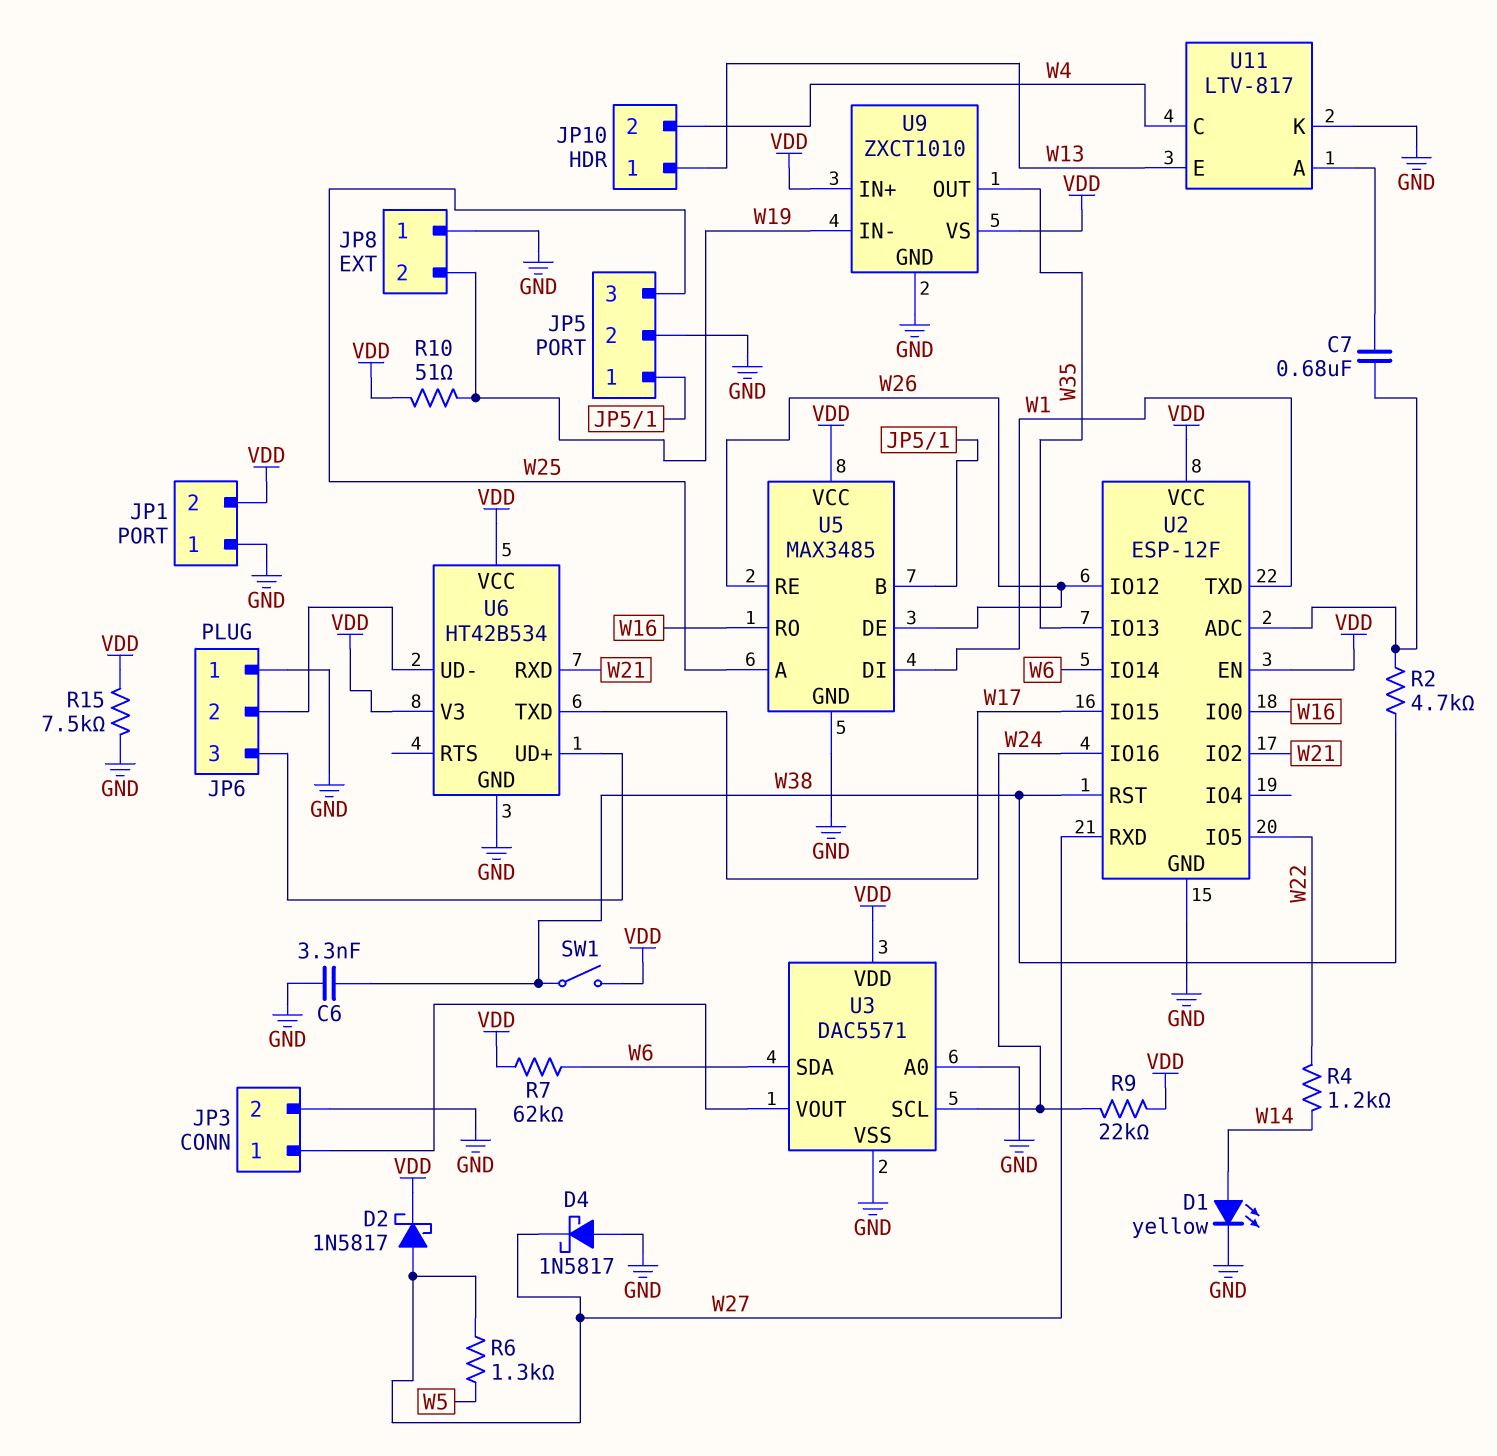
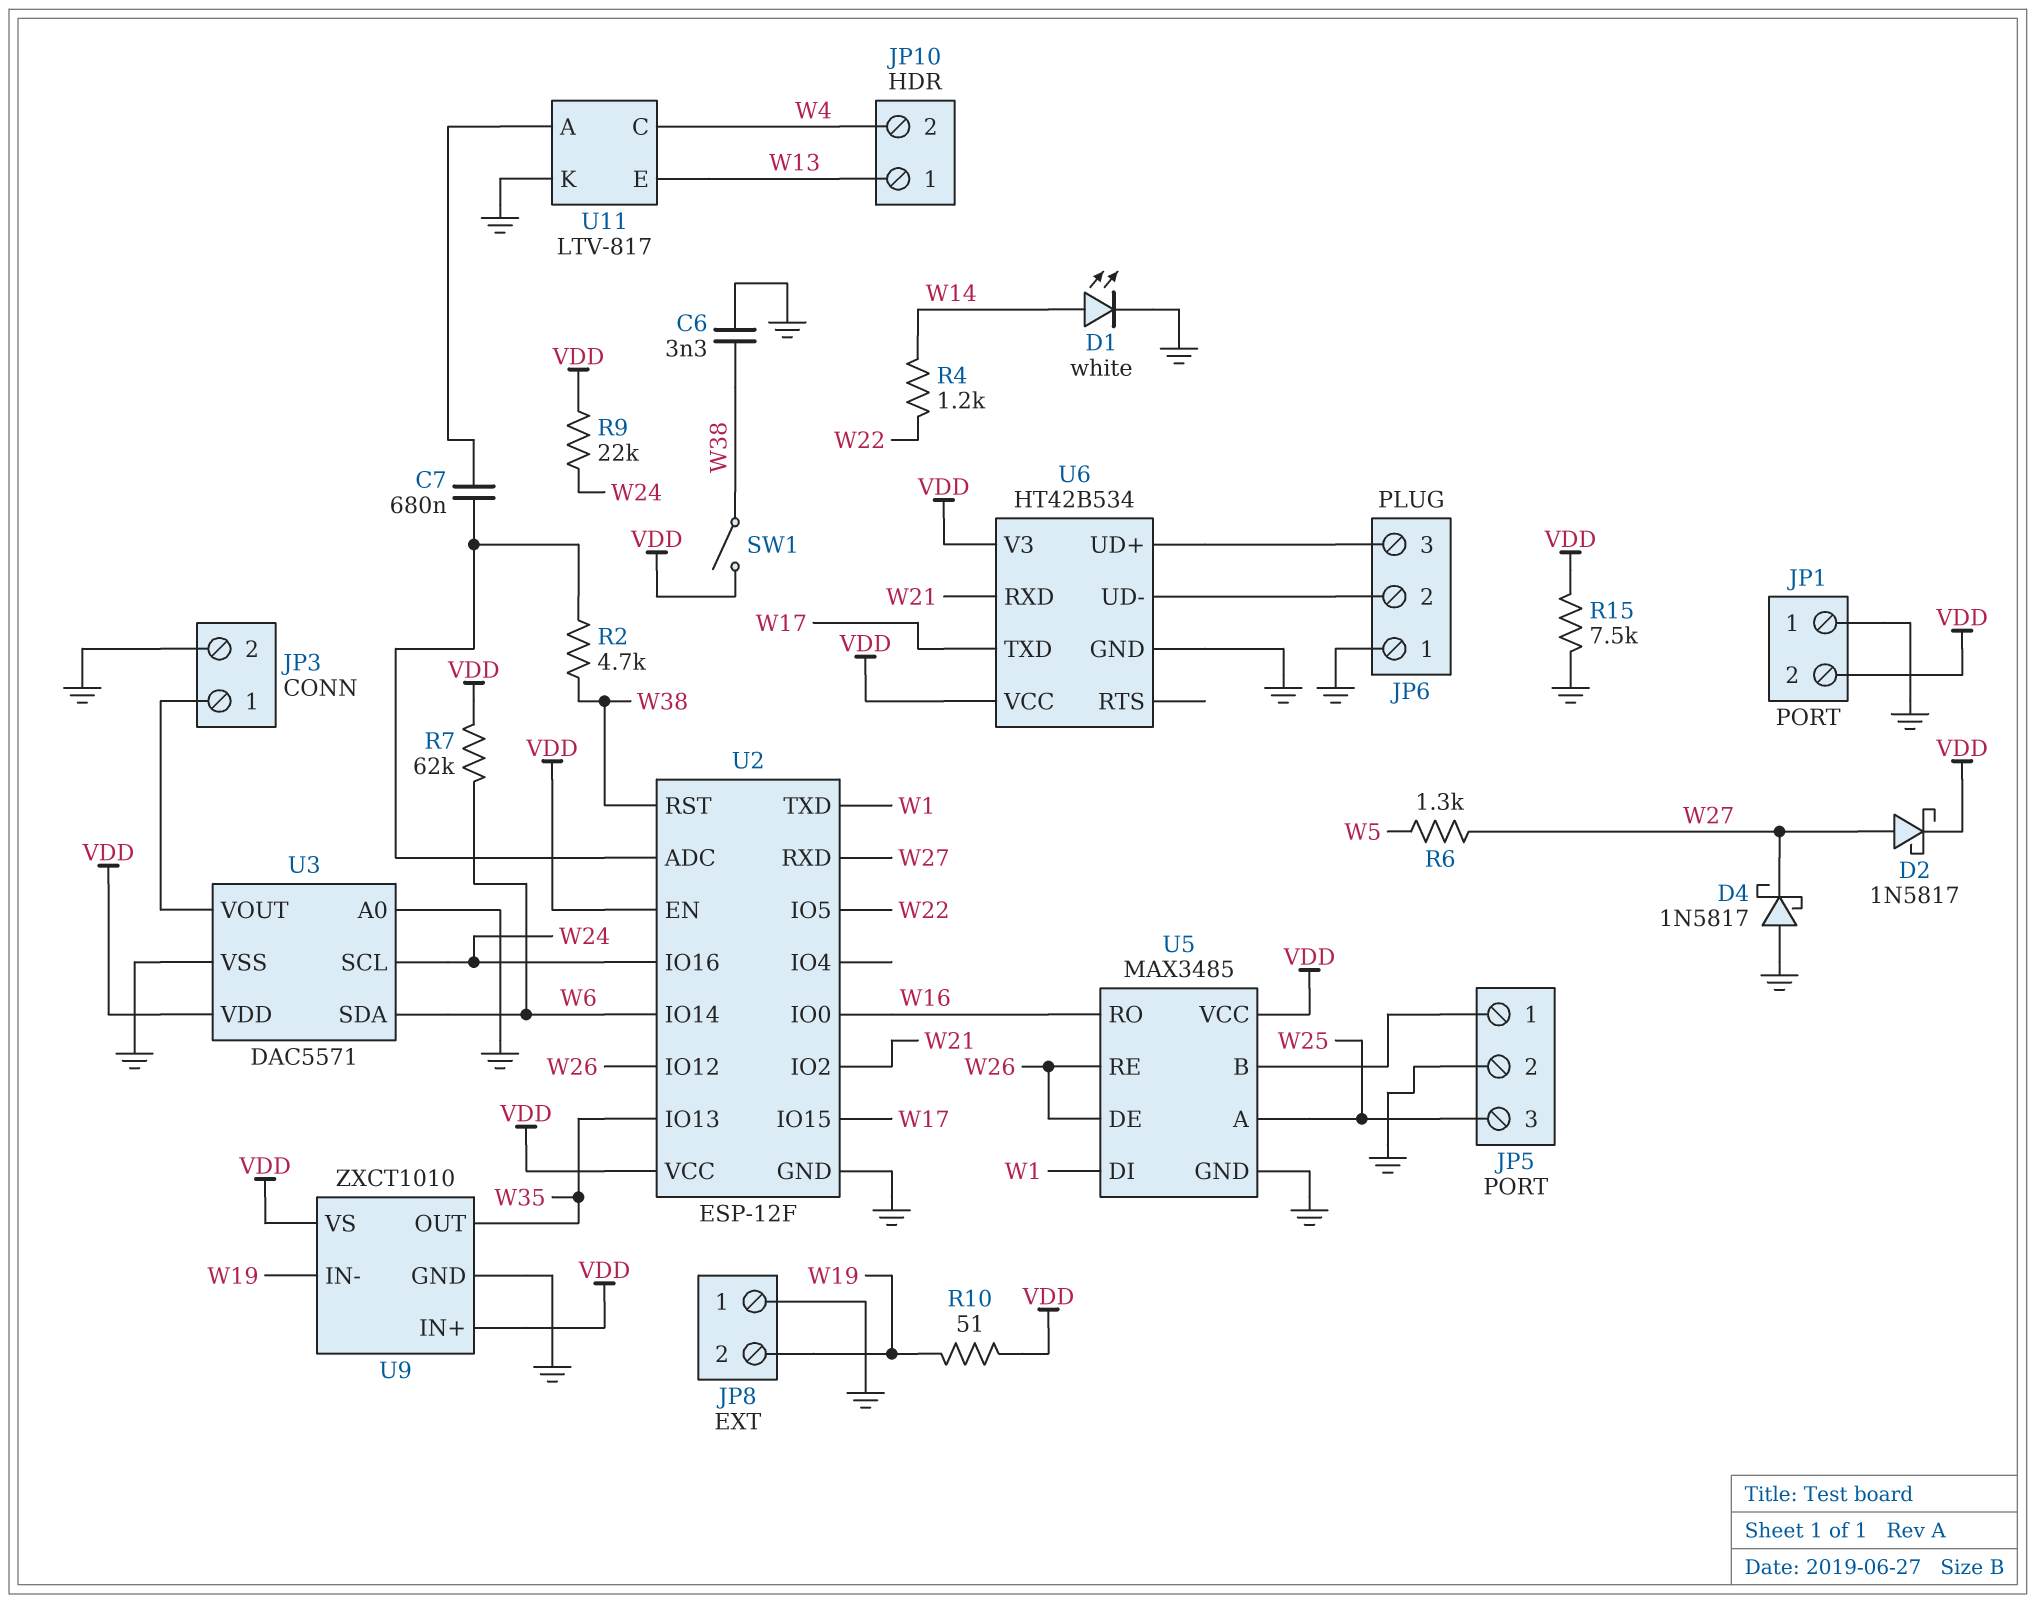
D1: LED yellow (A W14, K GND) -> LED white (A W14, K GND)

